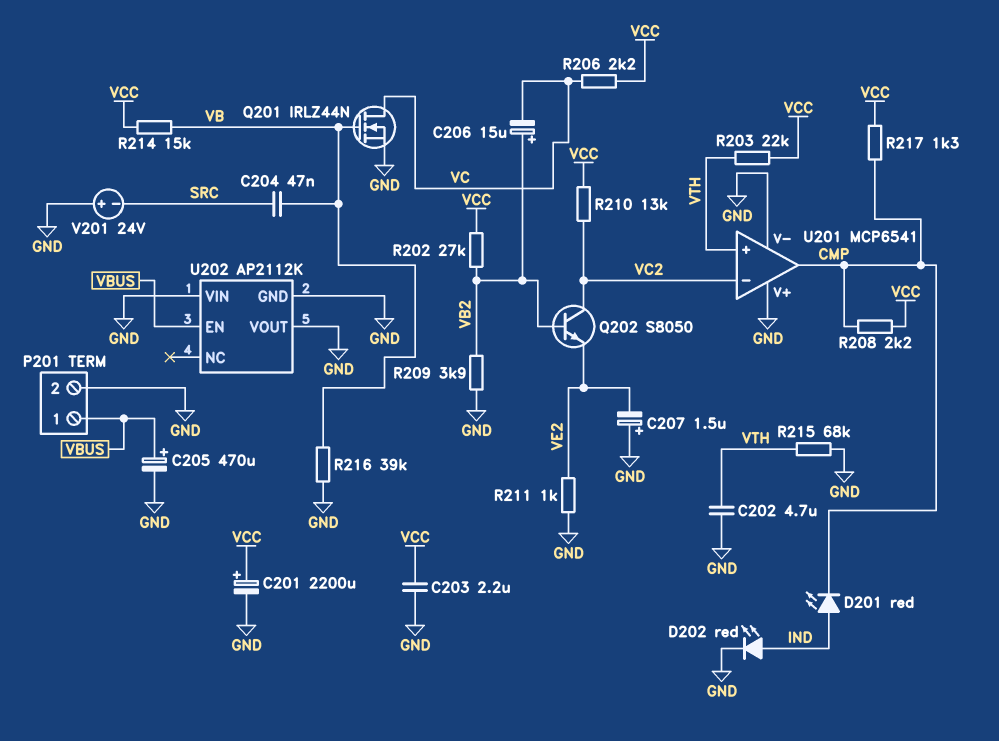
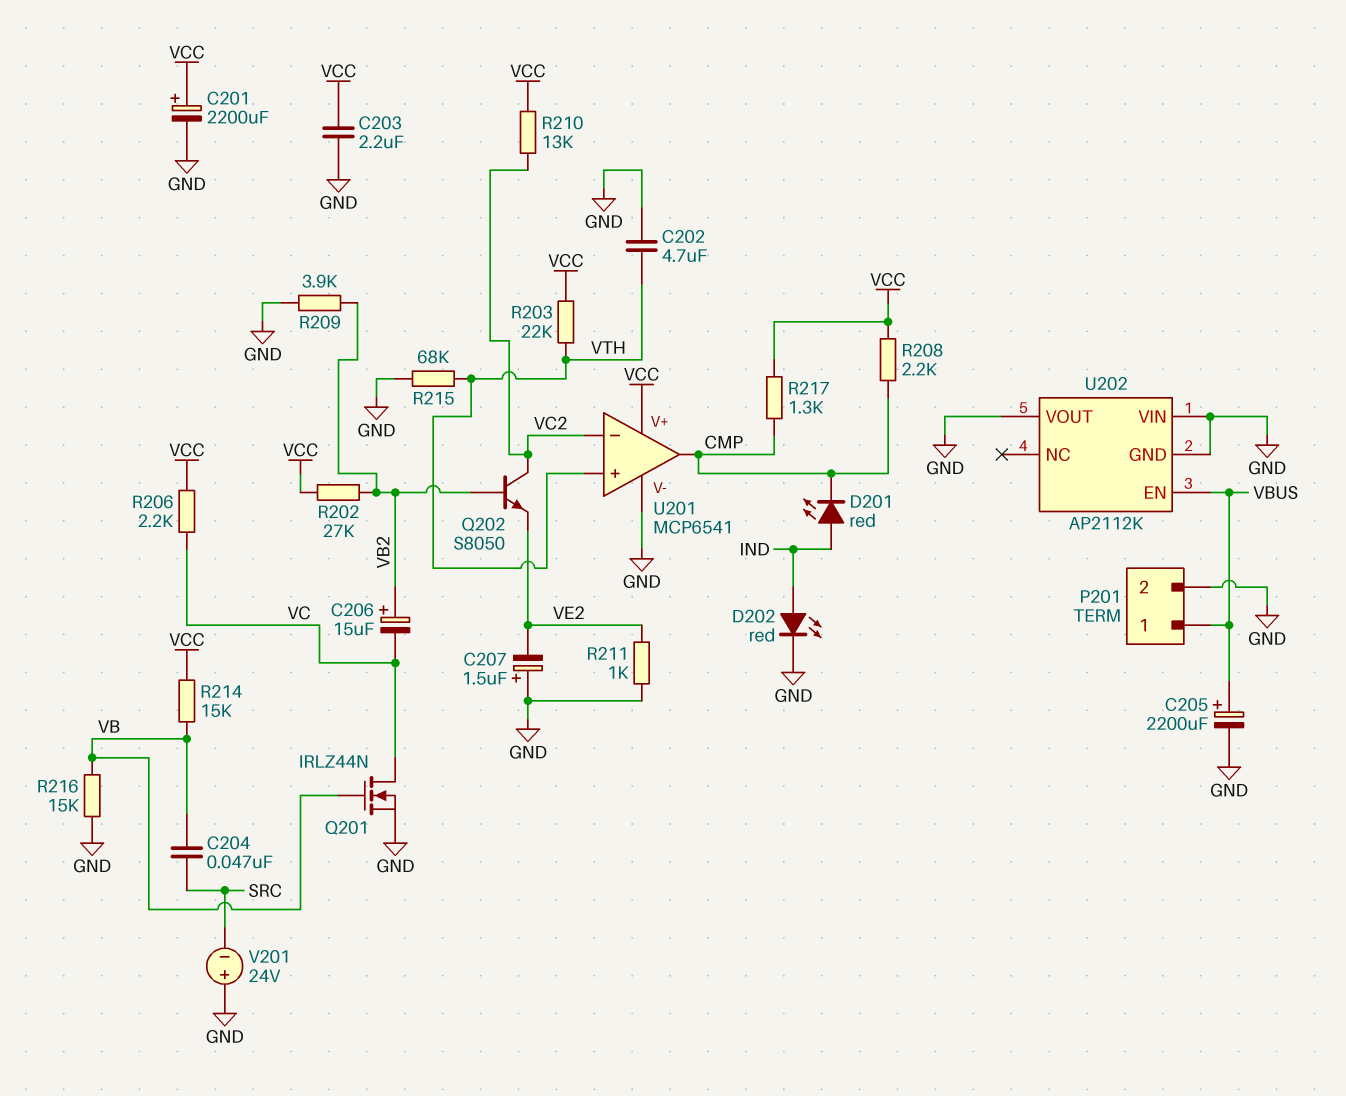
C205: 470uF (plus VBUS, minus GND) -> 2200uF (plus VBUS, minus GND)
R216: 39k (GND, VB) -> 15k (GND, VB)
U201 pin V+: GND -> VCC

